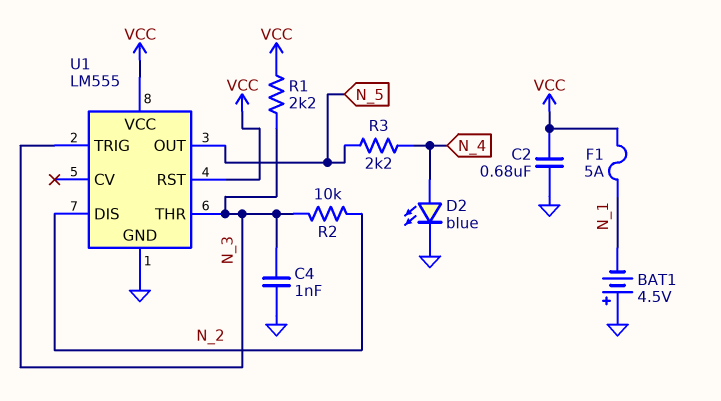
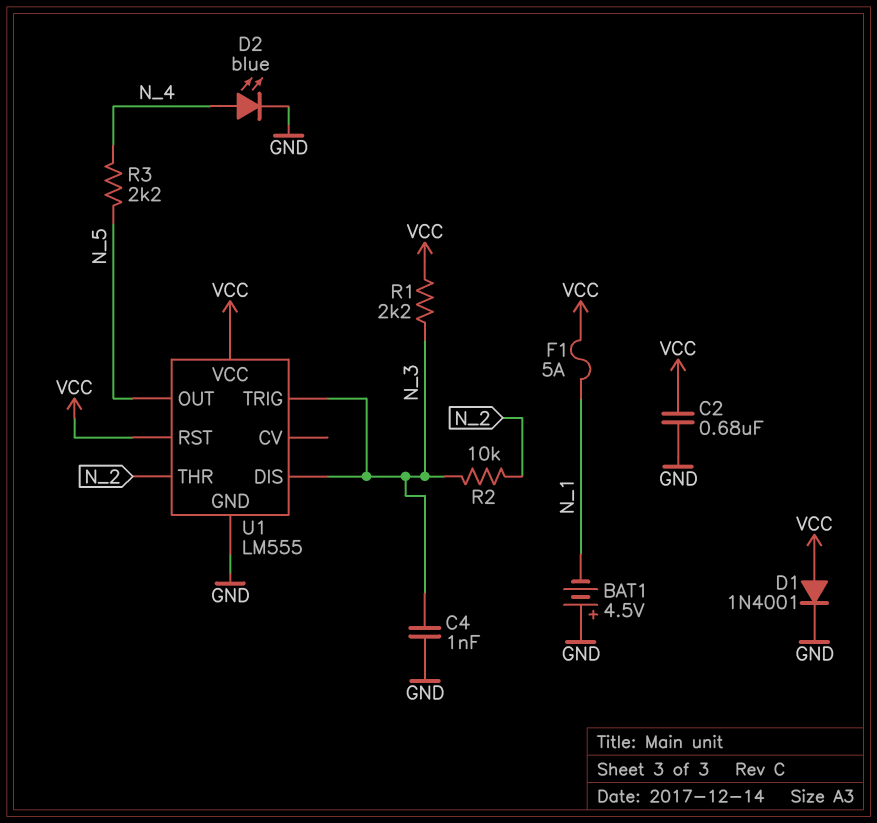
D1: none -> diode 1N4001 (A VCC, K GND)
U1 pin DIS: N_2 -> N_3
U1 pin THR: N_3 -> N_2

